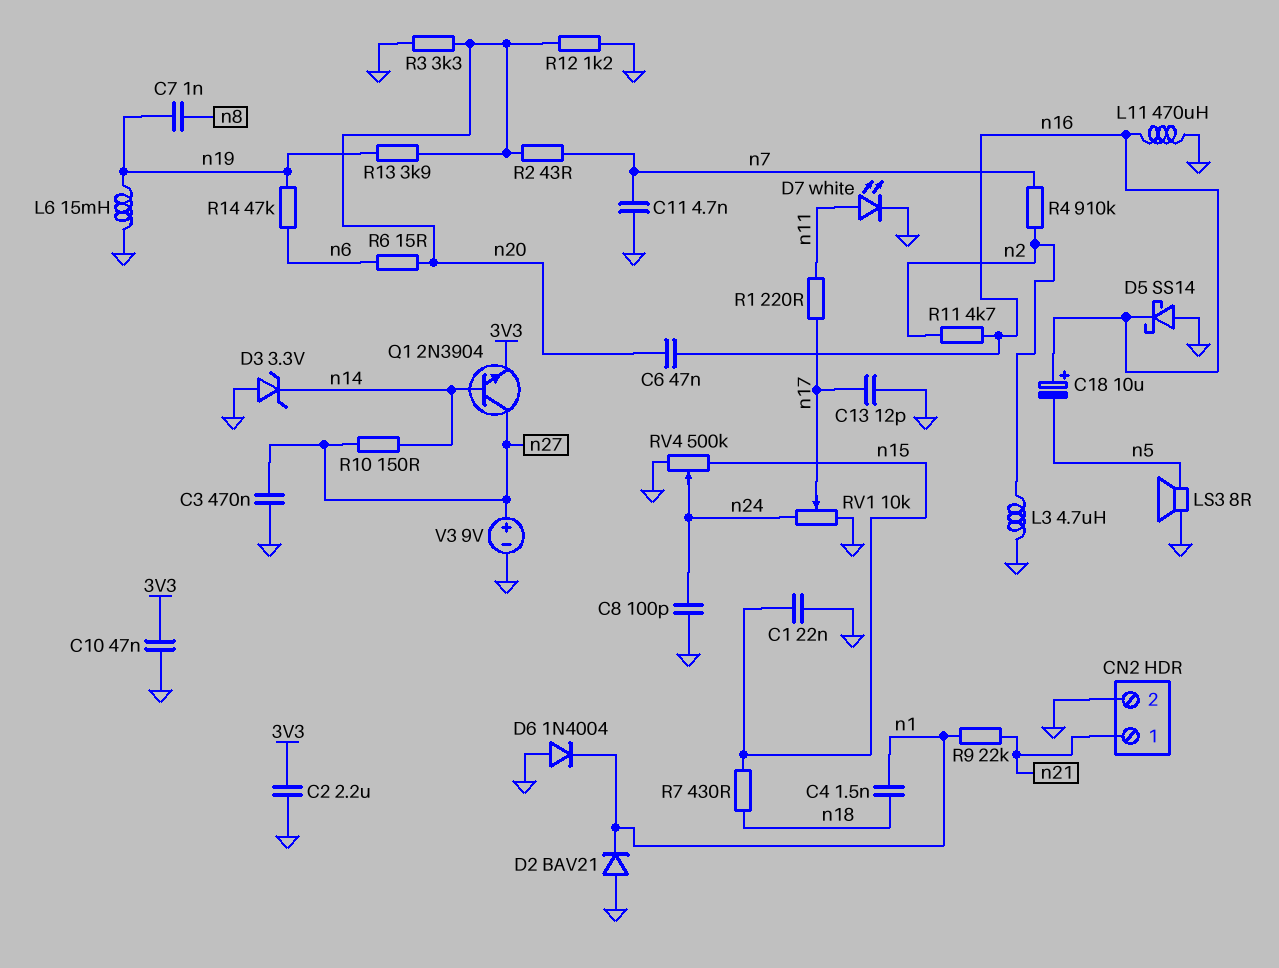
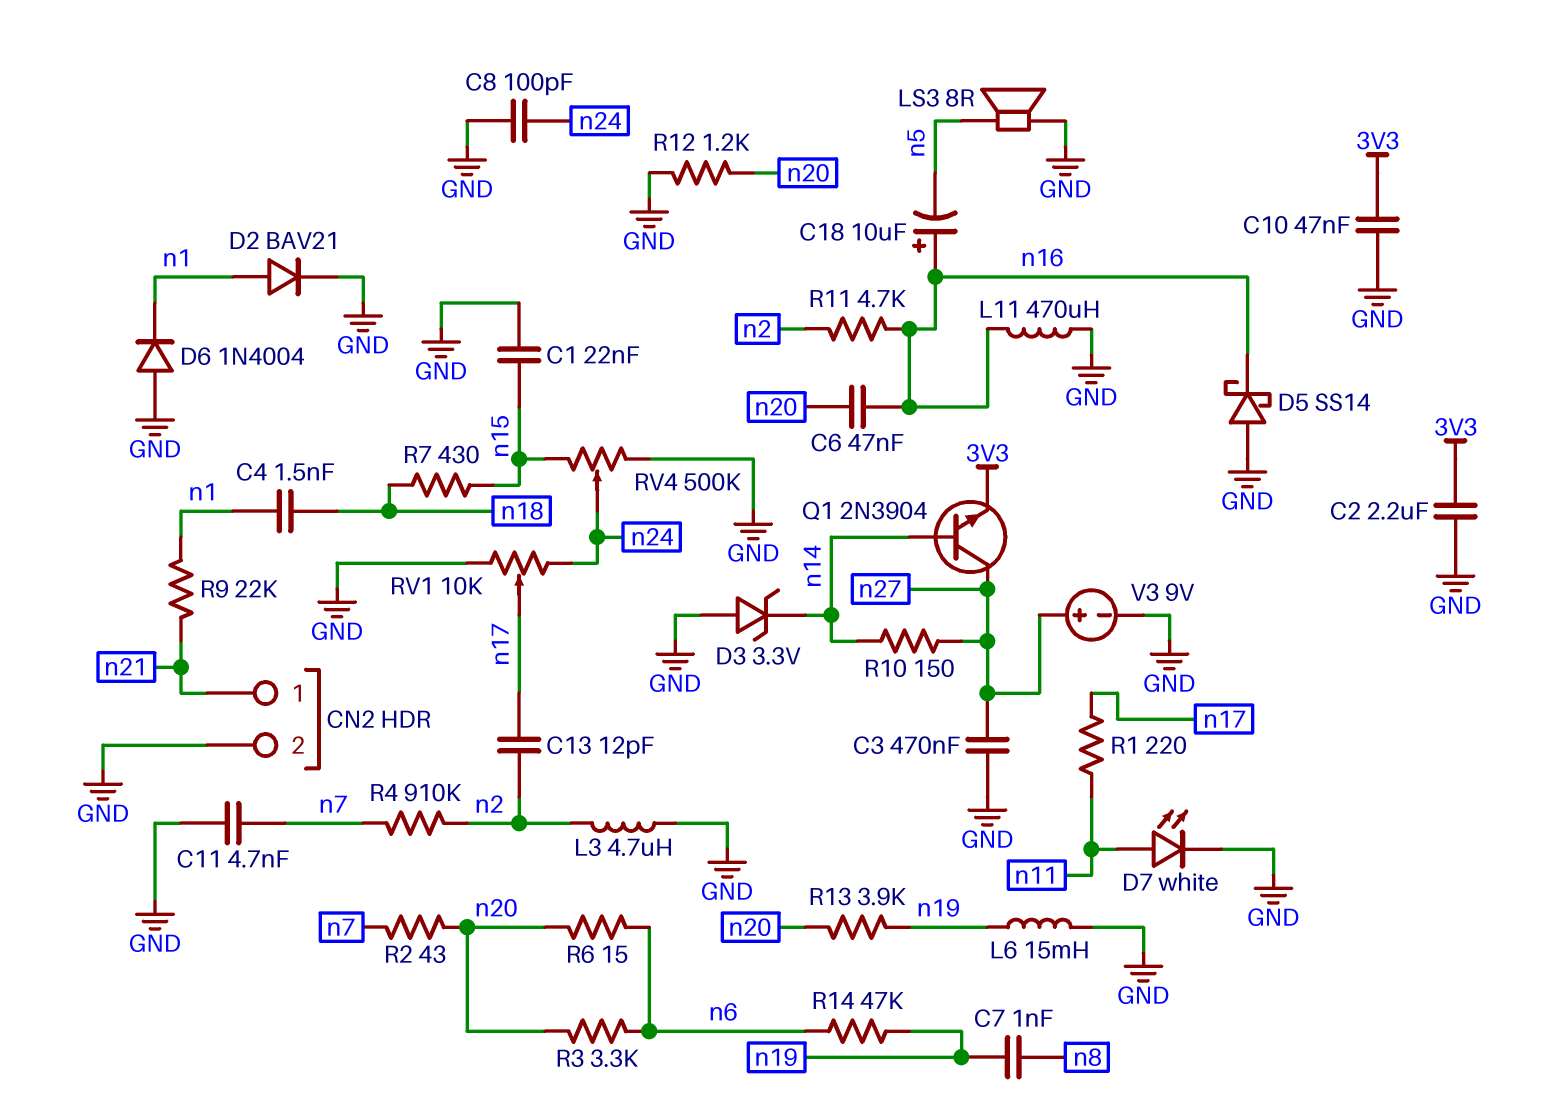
C13: 12pF (GND, n17) -> 12pF (n2, n17)
D2: diode BAV21 (A GND, K n1) -> diode BAV21 (A n1, K GND)
R3: 3.3k (GND, n20) -> 3.3k (n6, n20)

